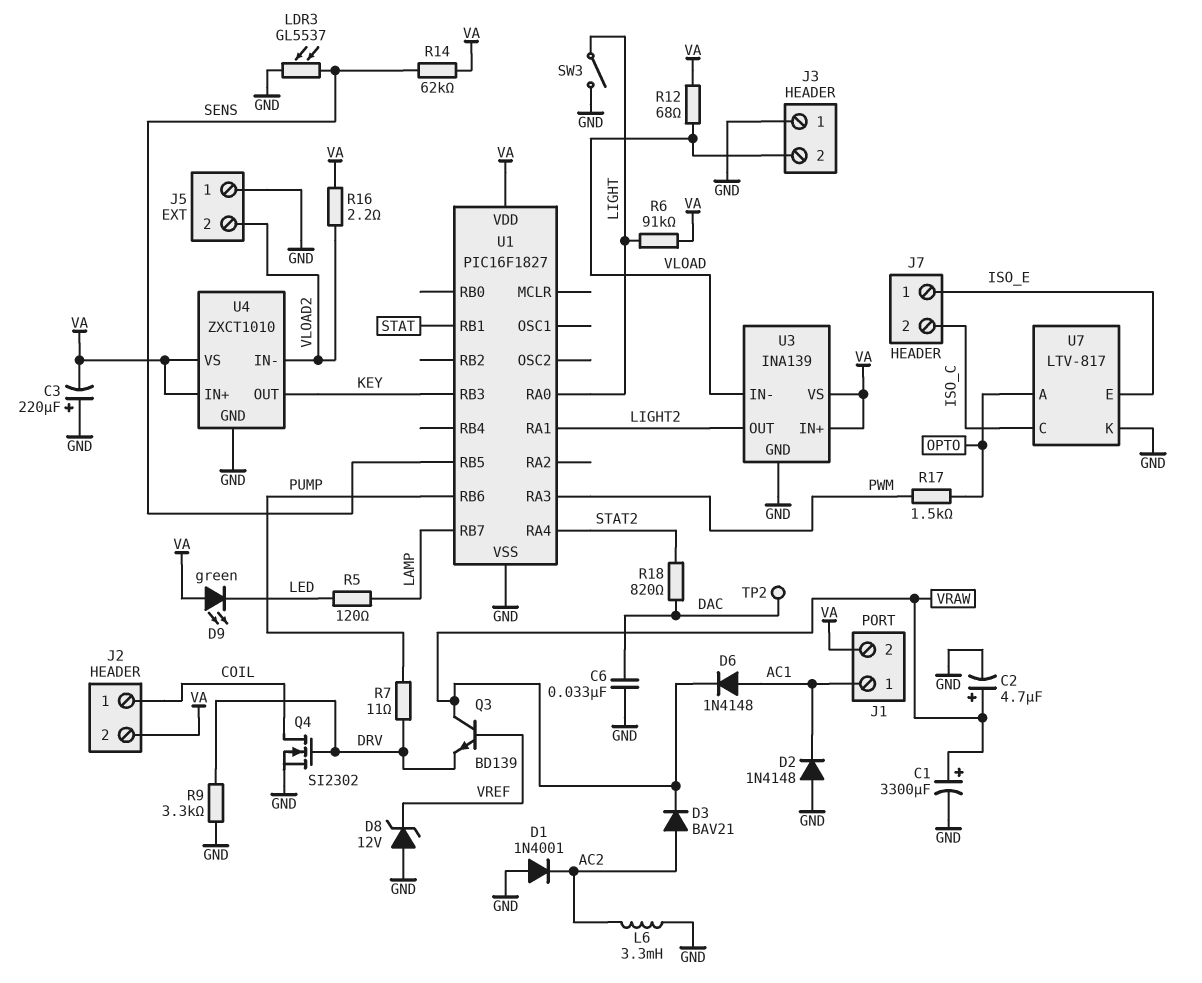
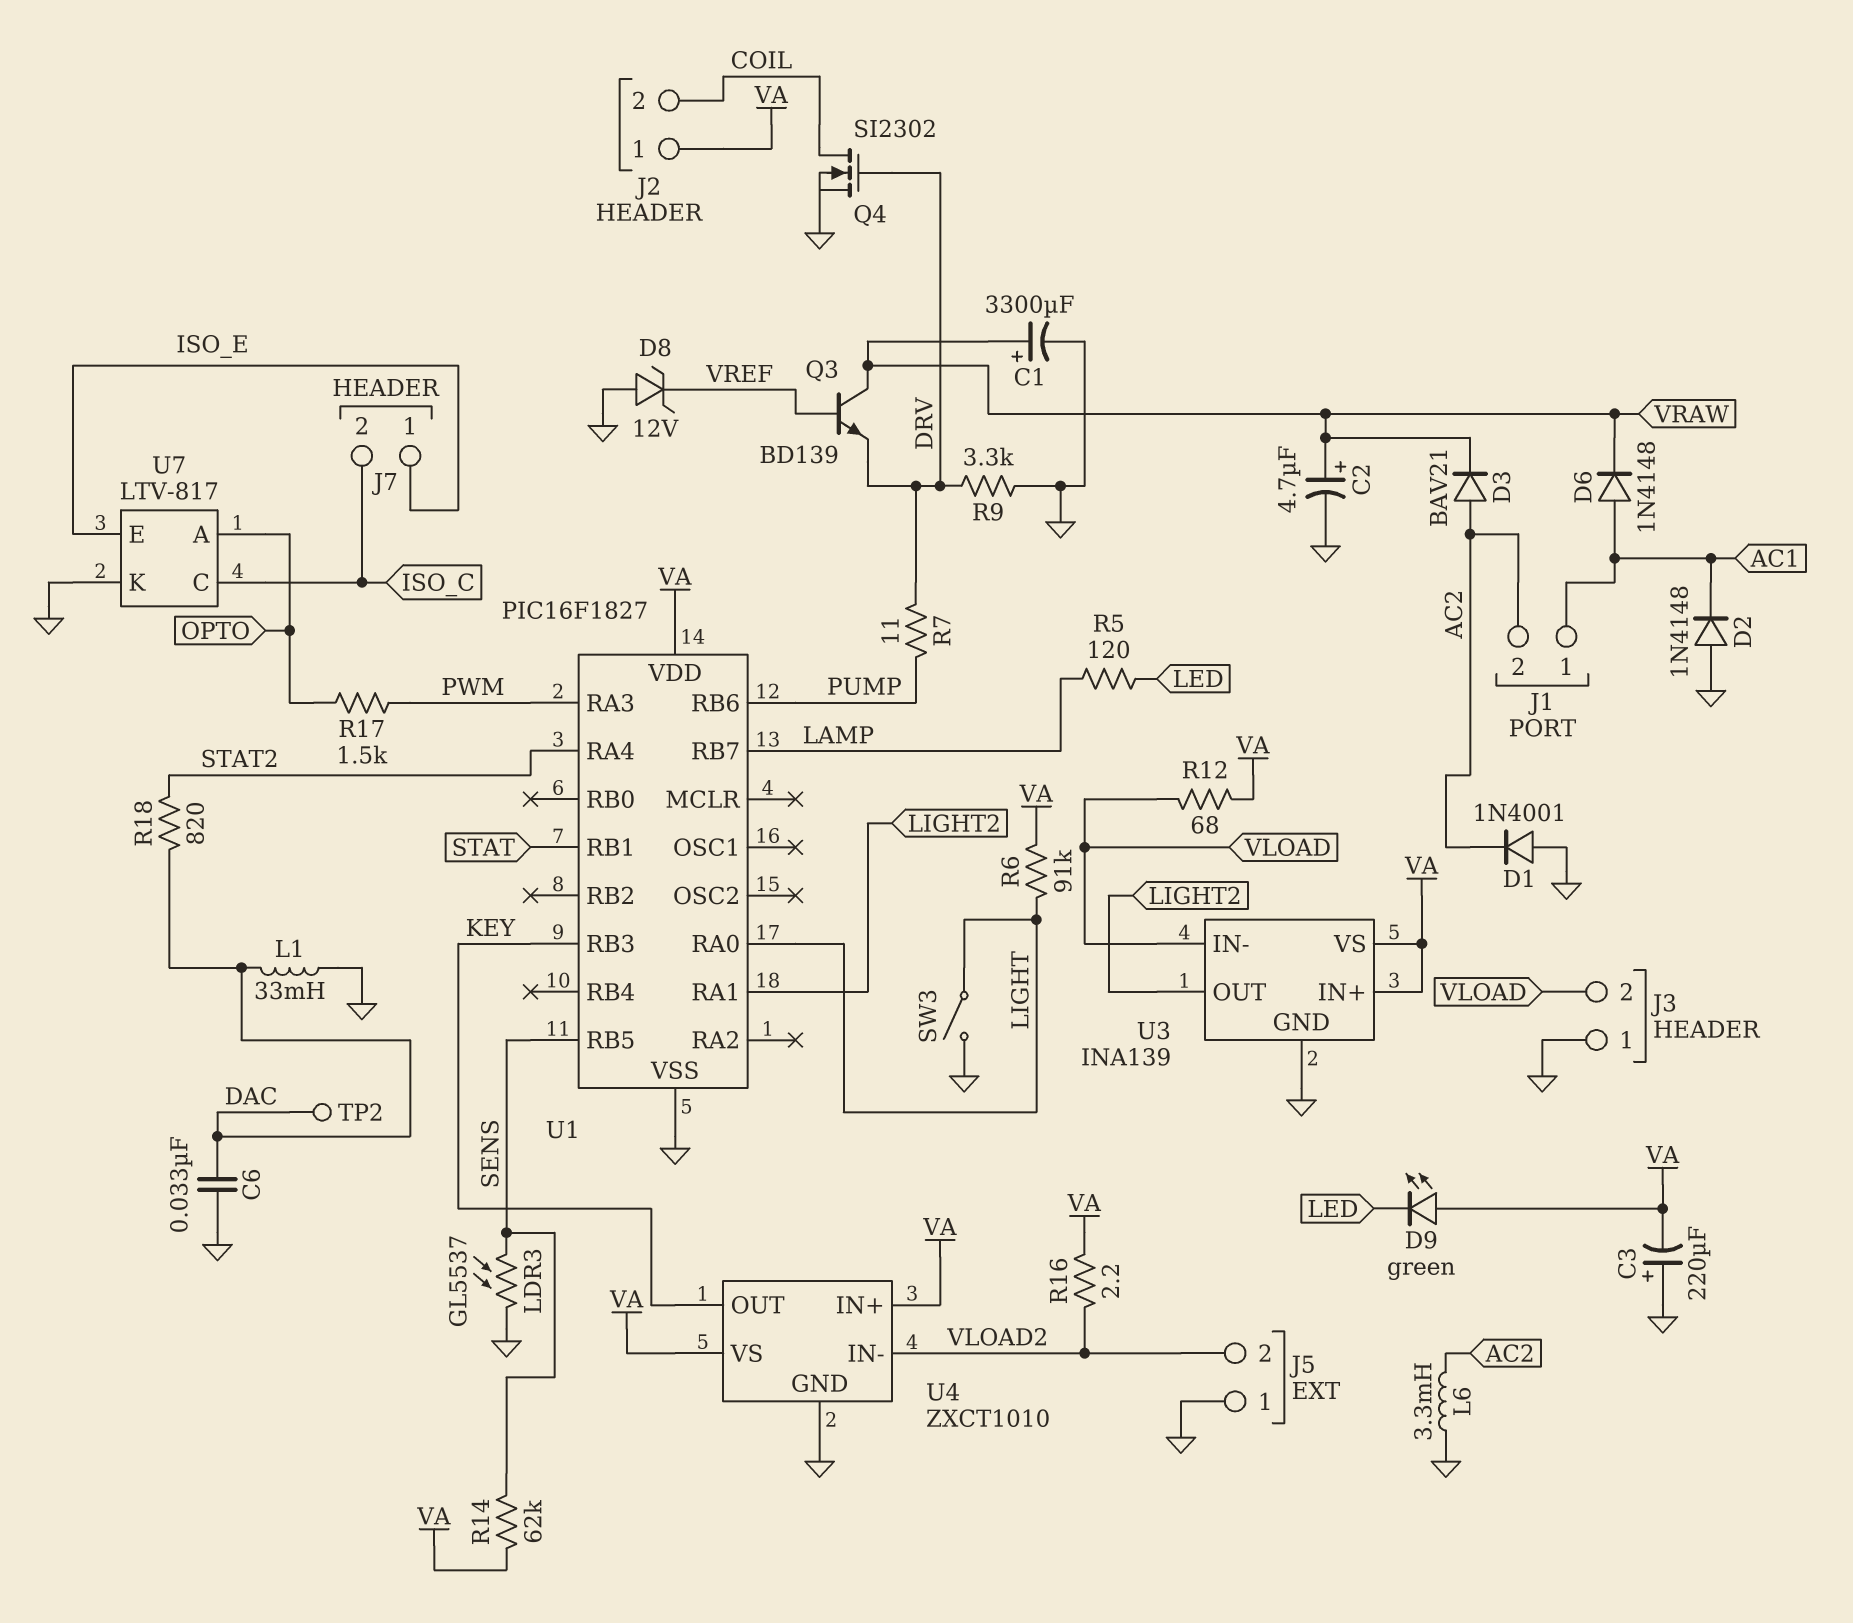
J1 pin 2: VA -> AC2
J2 pin 1: COIL -> VA
J2 pin 2: VA -> COIL
L1: none -> 33mH (DAC, GND)

